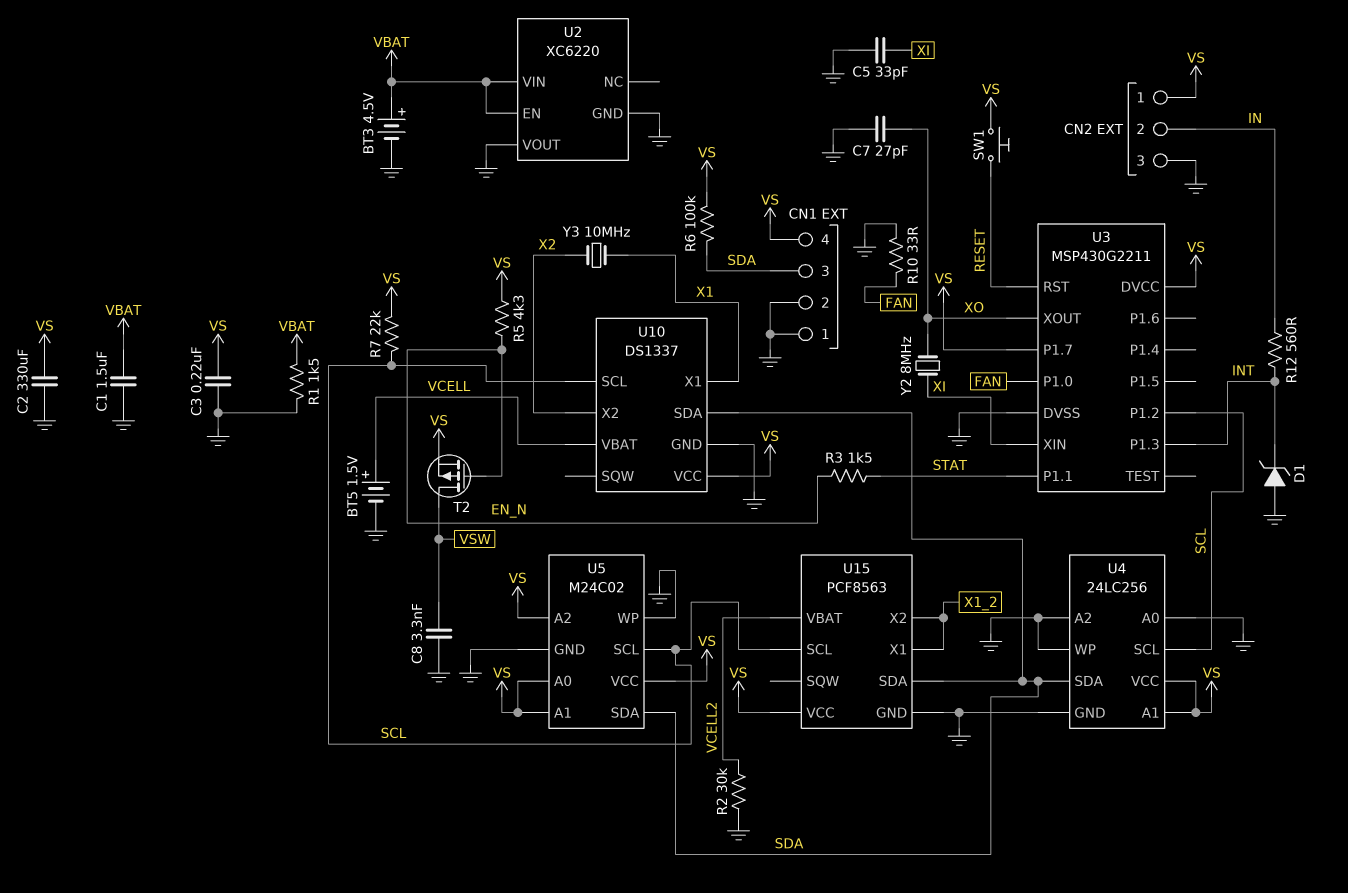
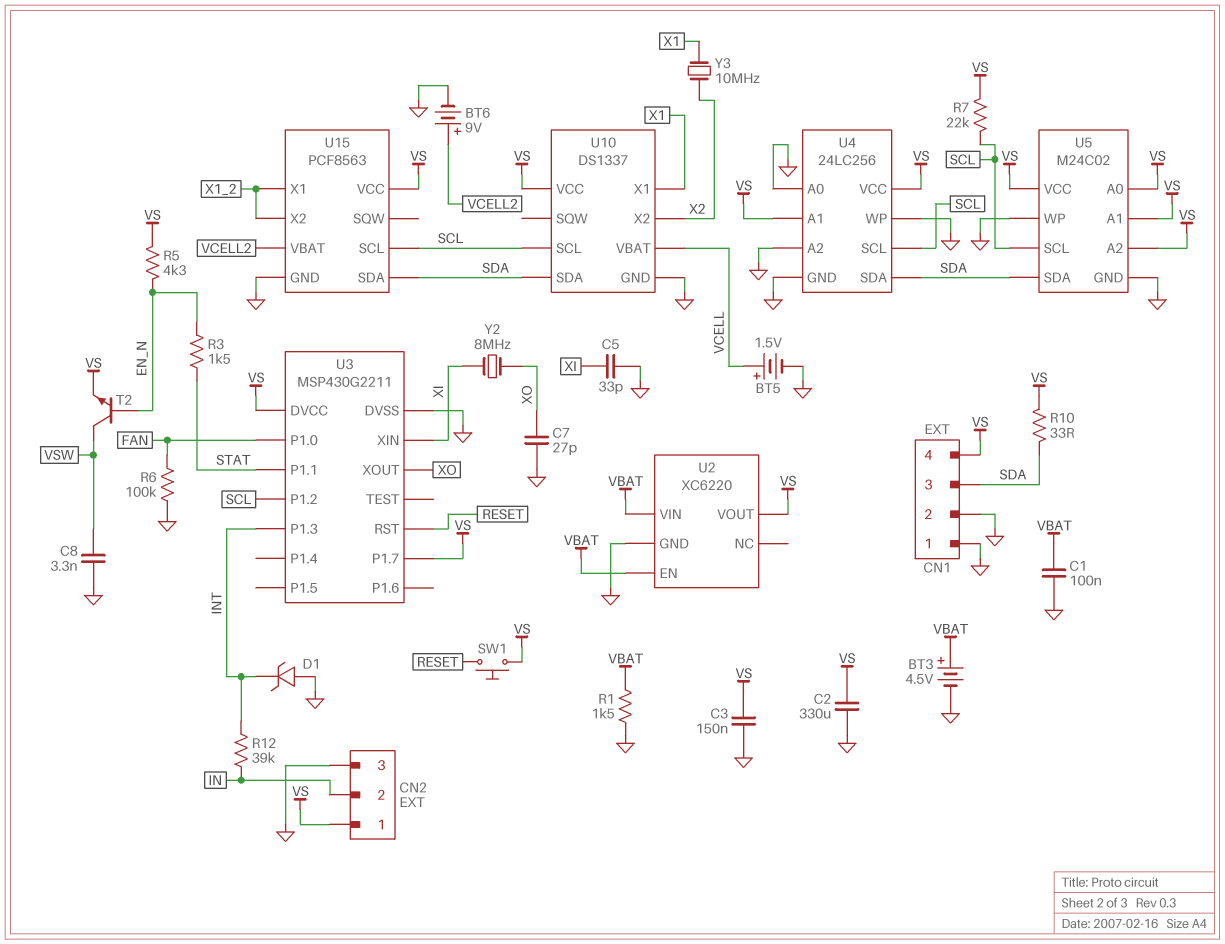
BT6: none -> 9V (plus VCELL2, minus GND)
C1: 1.5uF (GND, VBAT) -> 100nF (GND, VBAT)
C3: 220nF (GND, VS) -> 150nF (GND, VS)
R2: 30k (GND, VCELL2) -> none
R6: 100k (SDA, VS) -> 100k (FAN, GND)
R10: 33 (FAN, GND) -> 33 (SDA, VS)
R12: 560 (IN, INT) -> 39k (IN, INT)
T2: PMOS (G EN_N, D VSW, S VS) -> NPN (B EN_N, C VSW, E VS)
U2 pin VOUT: GND -> VS

